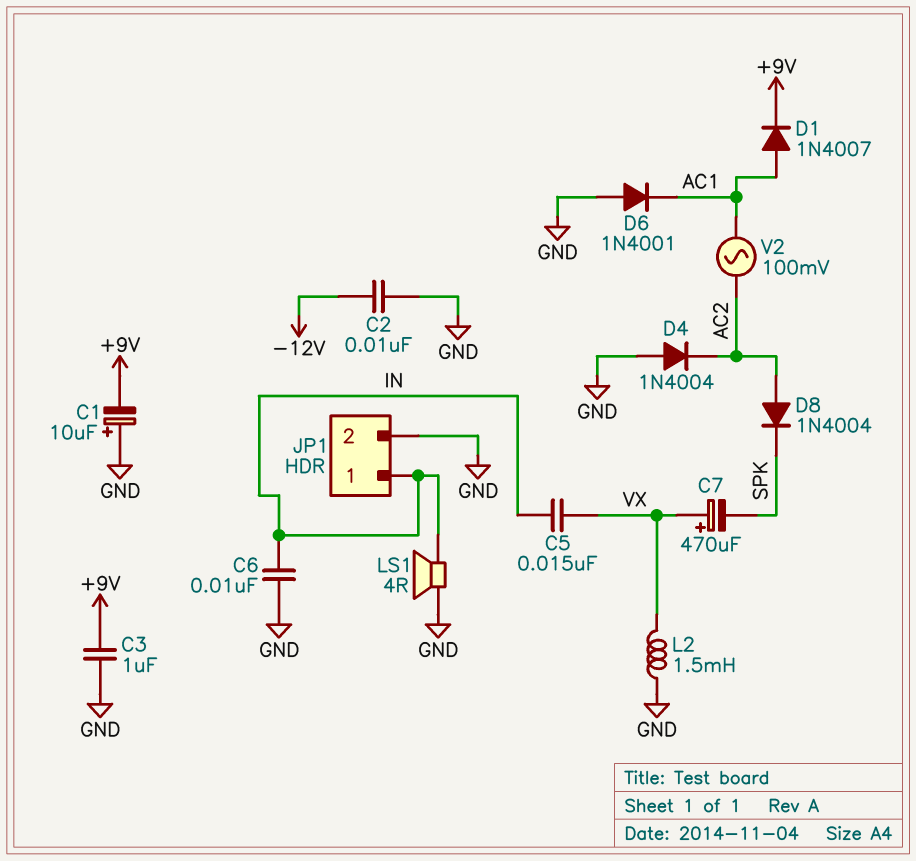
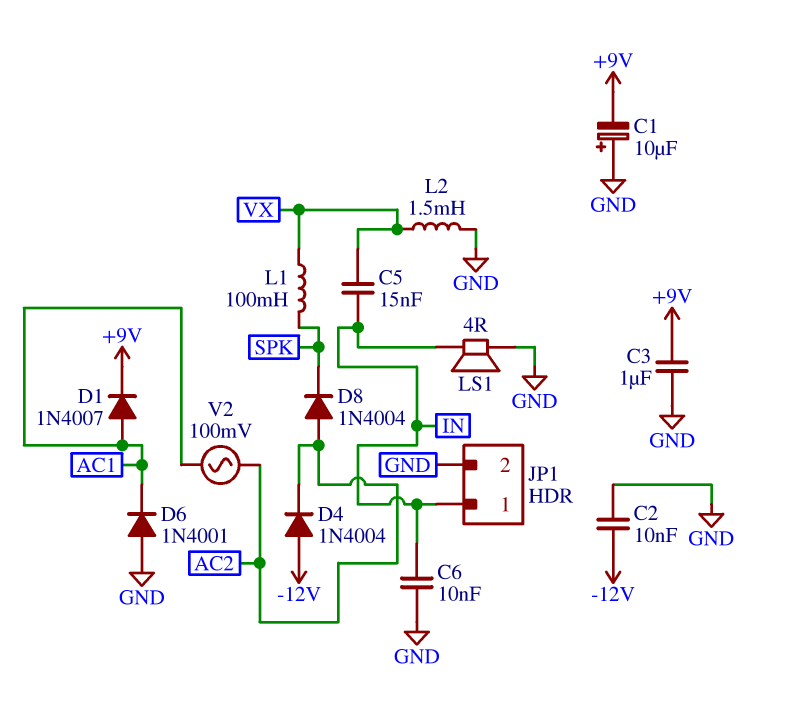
C7: 470uF (plus VX, minus SPK) -> none
D4: diode 1N4004 (A GND, K AC2) -> diode 1N4004 (A -12V, K AC2)
L1: none -> 100mH (SPK, VX)

